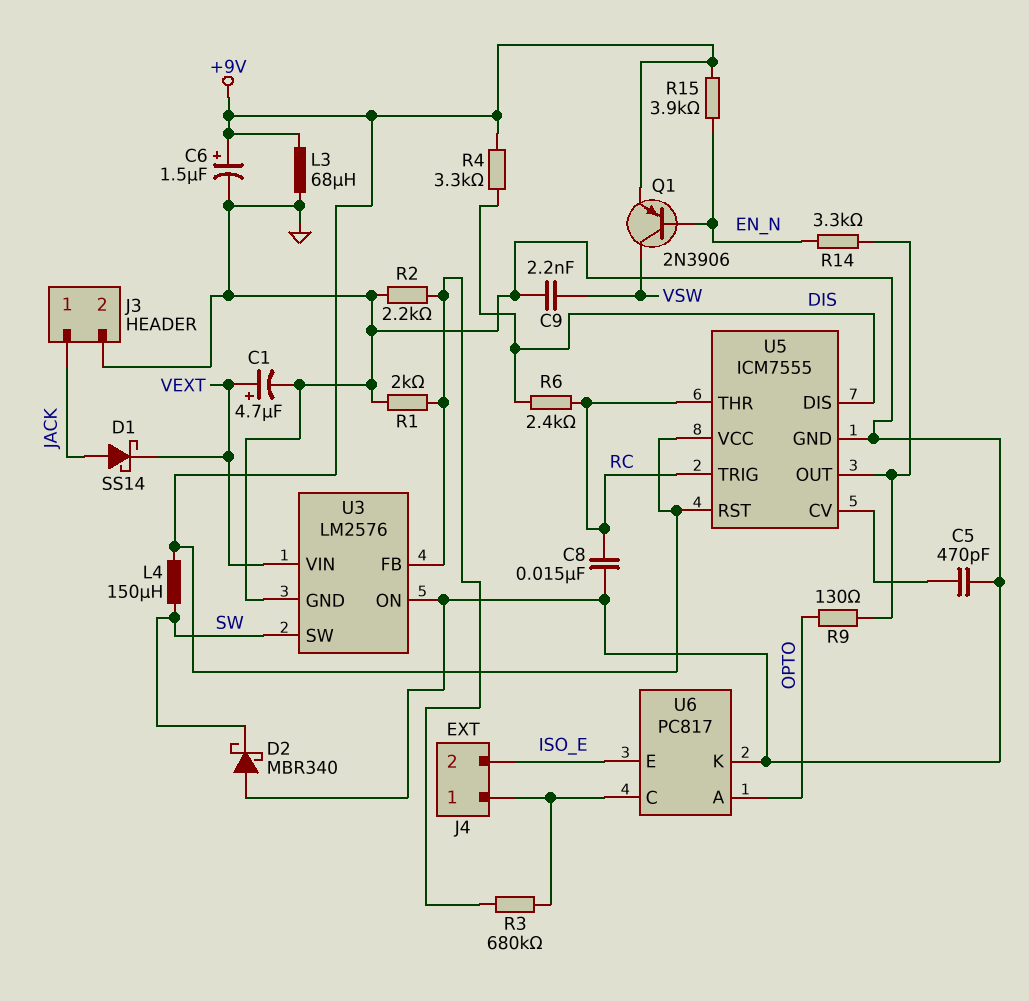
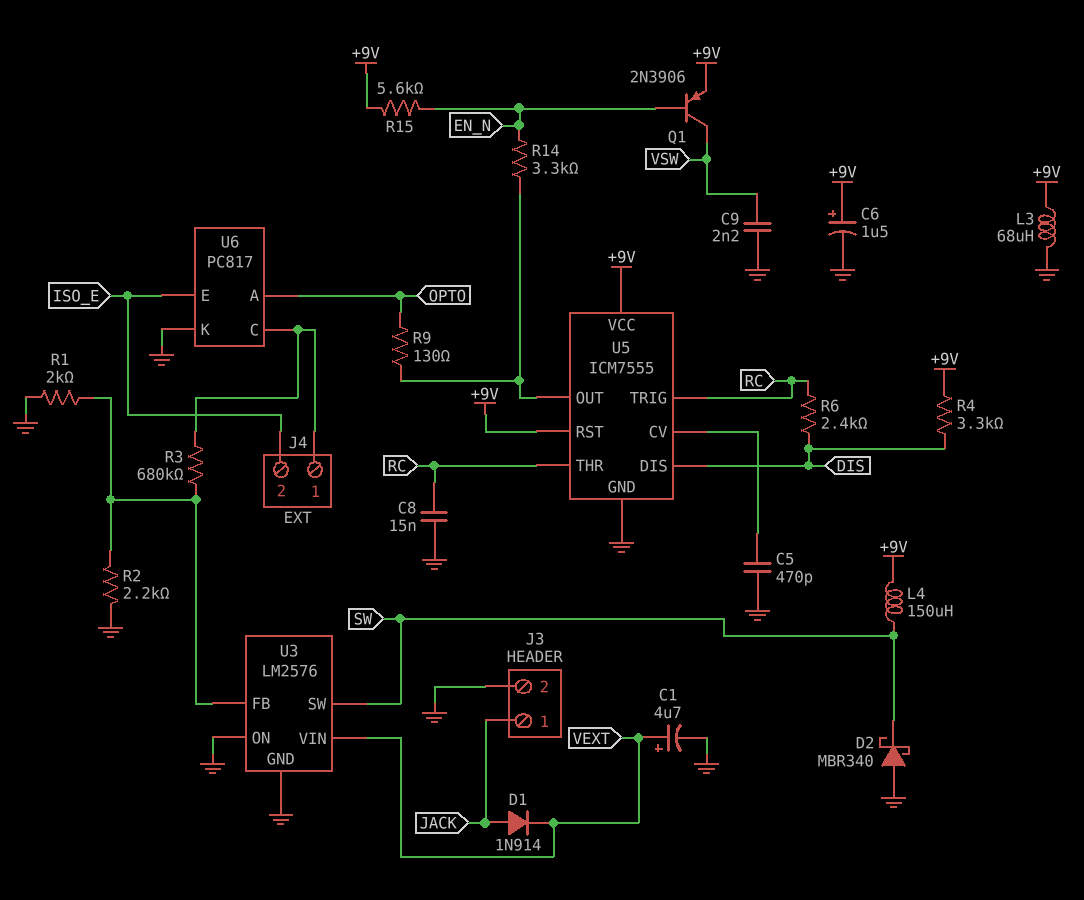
D1: schottky SS14 (A JACK, K VEXT) -> diode 1N914 (A JACK, K VEXT)
R15: 3.9k (+9V, EN_N) -> 5.6k (+9V, EN_N)

